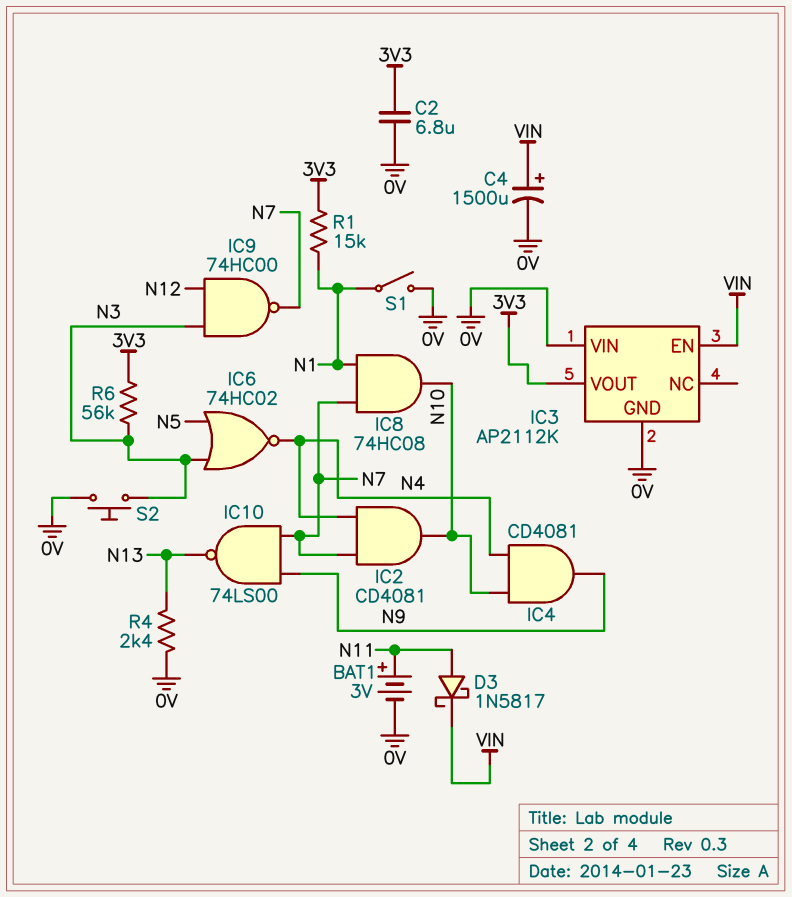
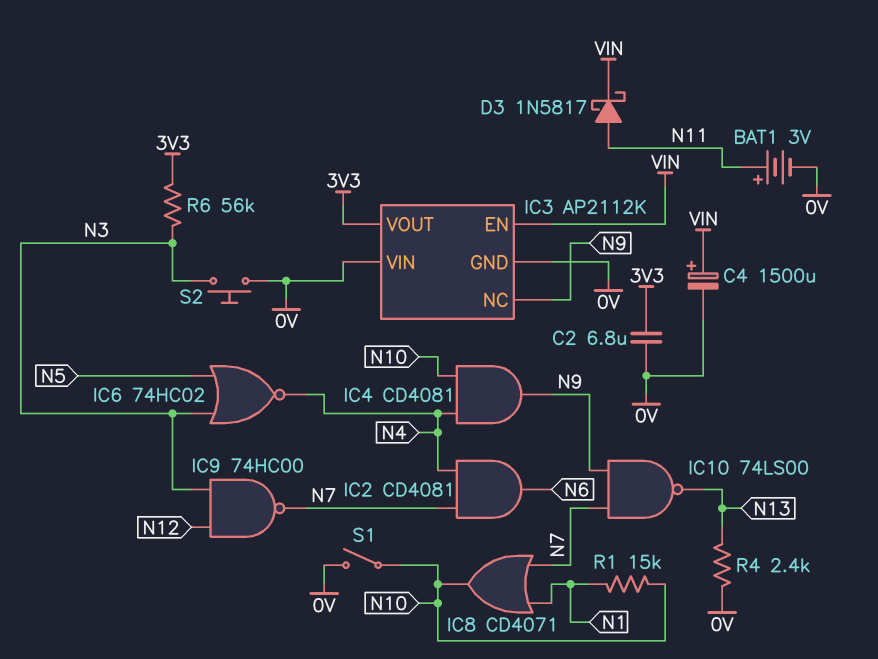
IC2: AND CD4081 (in N4, in N7, out N10) -> AND CD4081 (in N4, in N7, out N6)
IC3 pin NC: none -> N9
IC8: AND 74HC08 (in N1, in N7, out N10) -> OR CD4071 (in N1, in N7, out N10)
R1: 15k (3V3, N1) -> 15k (N1, N10)
S1: switch (0V, N1) -> switch (0V, N10)

